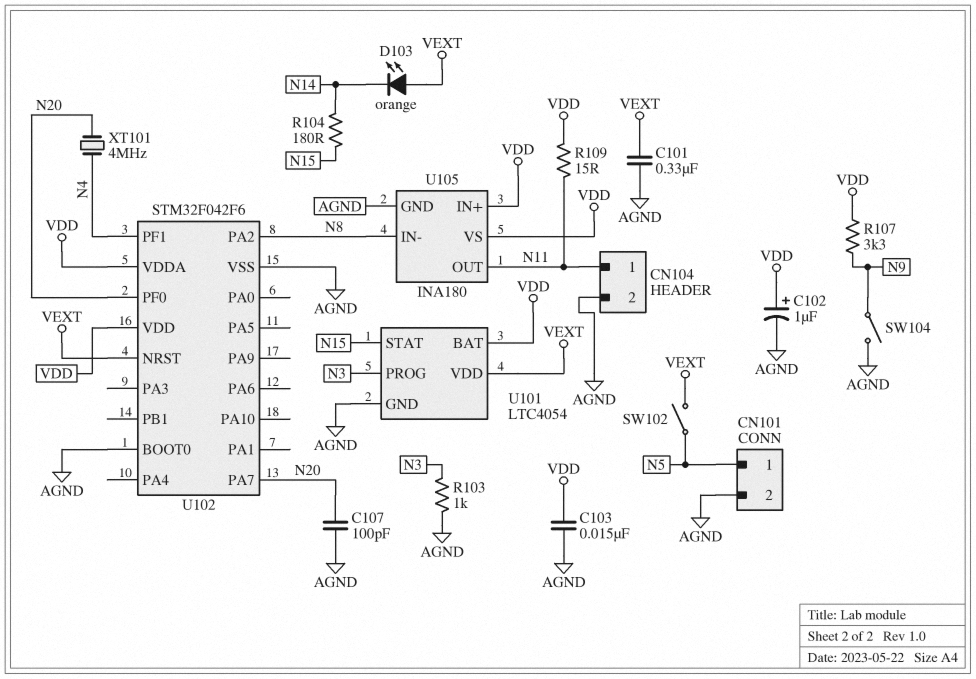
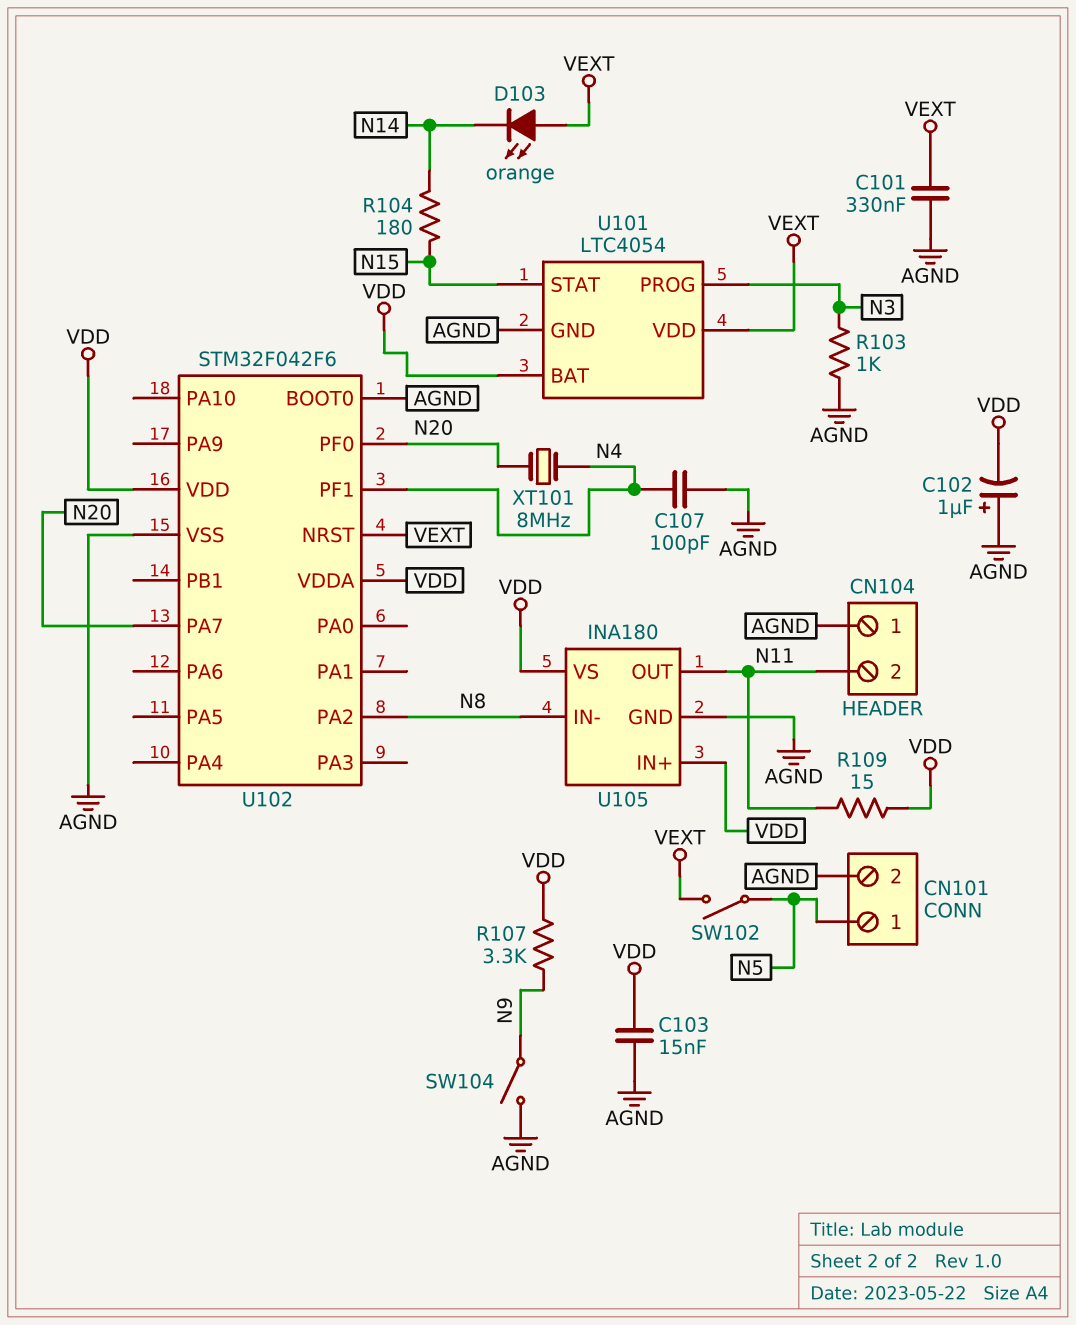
C102: 1uF (plus VDD, minus AGND) -> 1uF (plus AGND, minus VDD)
C107: 100pF (AGND, N20) -> 100pF (AGND, N4)
CN104 pin 1: N11 -> AGND
CN104 pin 2: AGND -> N11
XT101: 4MHz (N4, N20) -> 8MHz (N4, N20)

